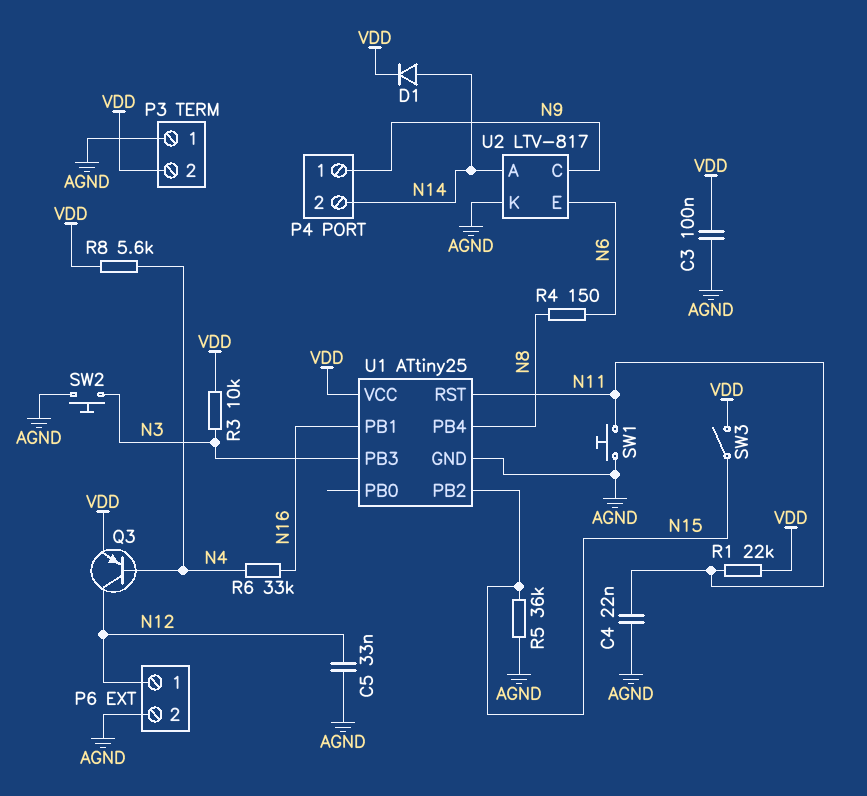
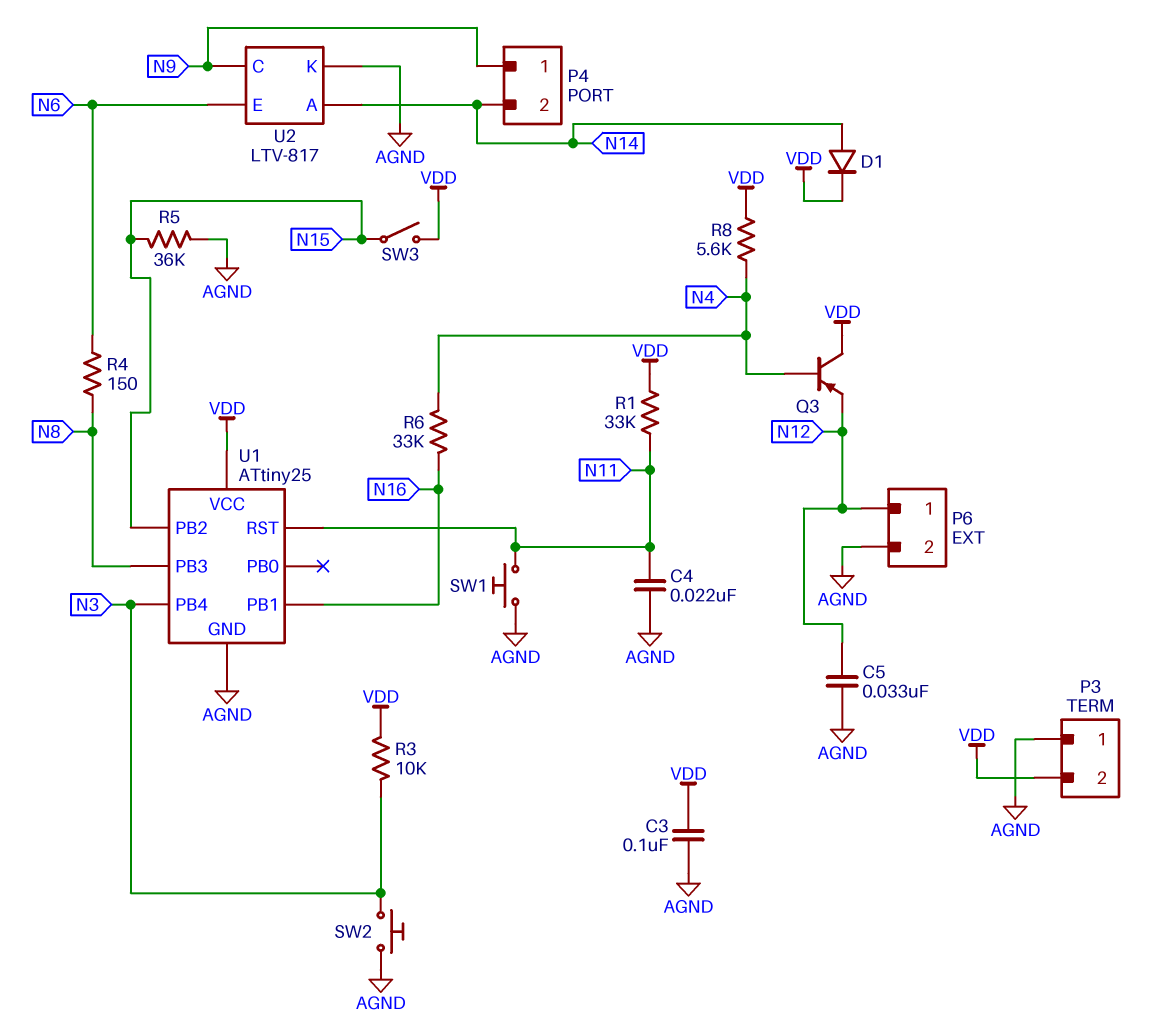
Q3: PNP (B N4, C N12, E VDD) -> PNP (B N4, C VDD, E N12)
R1: 22k (N11, VDD) -> 33k (N11, VDD)
U1 pin PB3: N3 -> N8
U1 pin PB4: N8 -> N3

